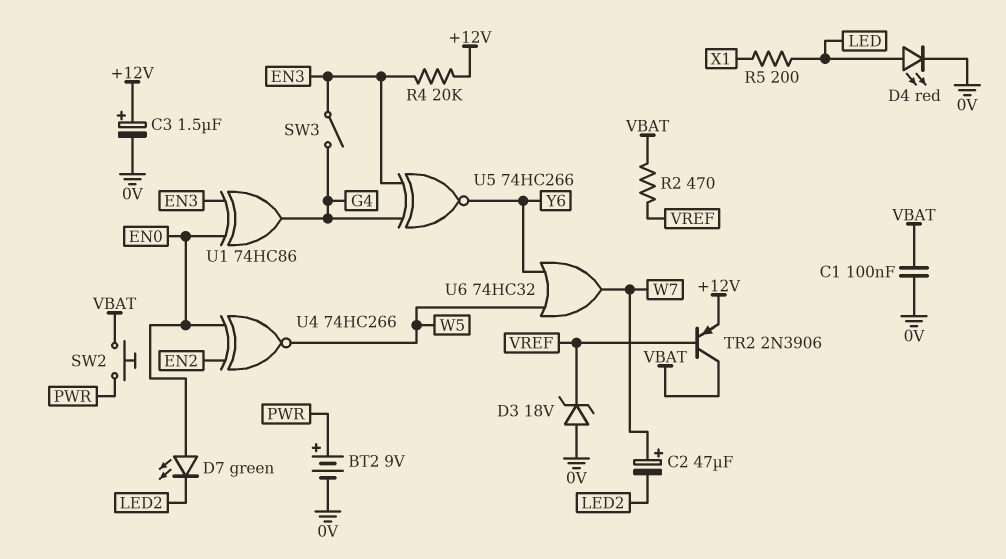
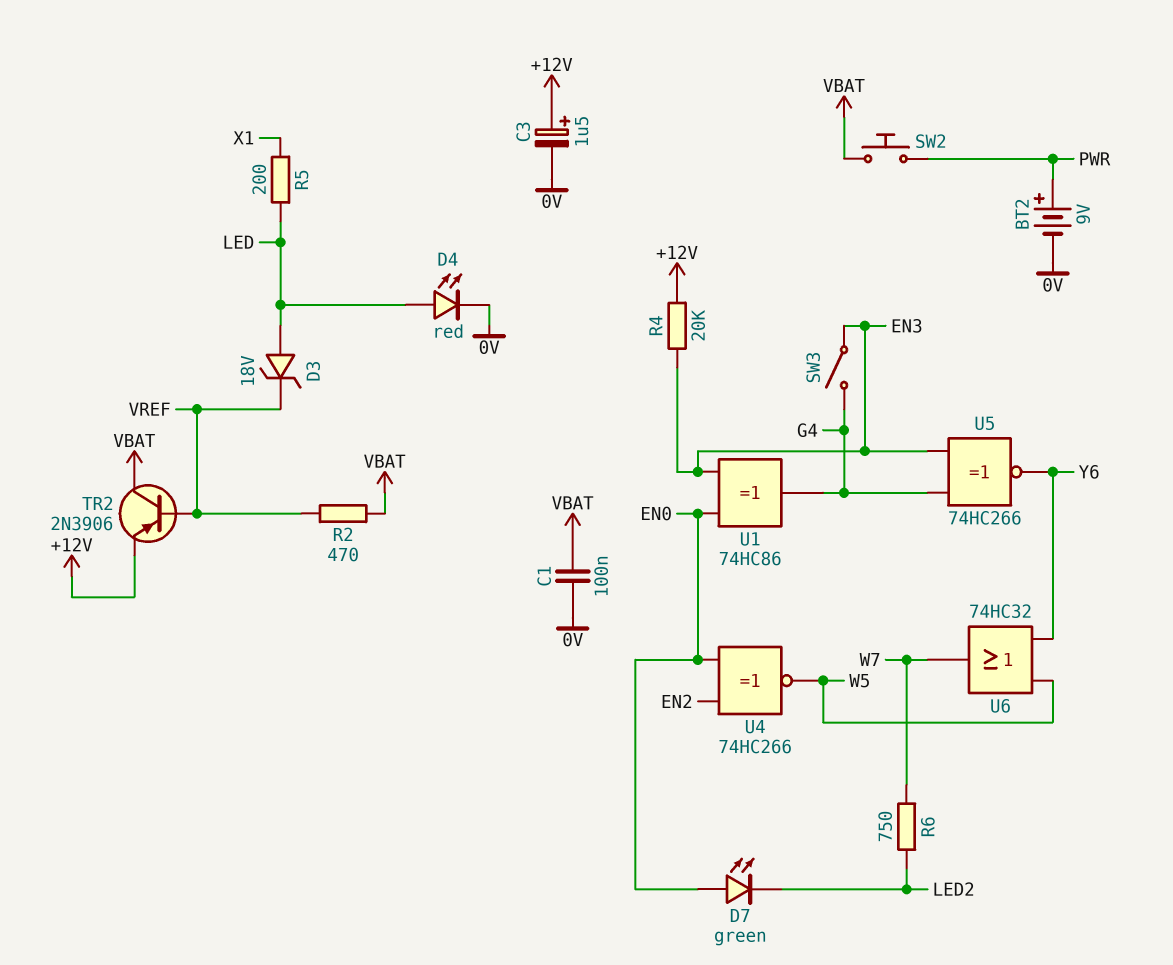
C2: 47uF (plus W7, minus LED2) -> none
D3: zener 18V (A 0V, K VREF) -> zener 18V (A LED, K VREF)
R6: none -> 750 (LED2, W7)

